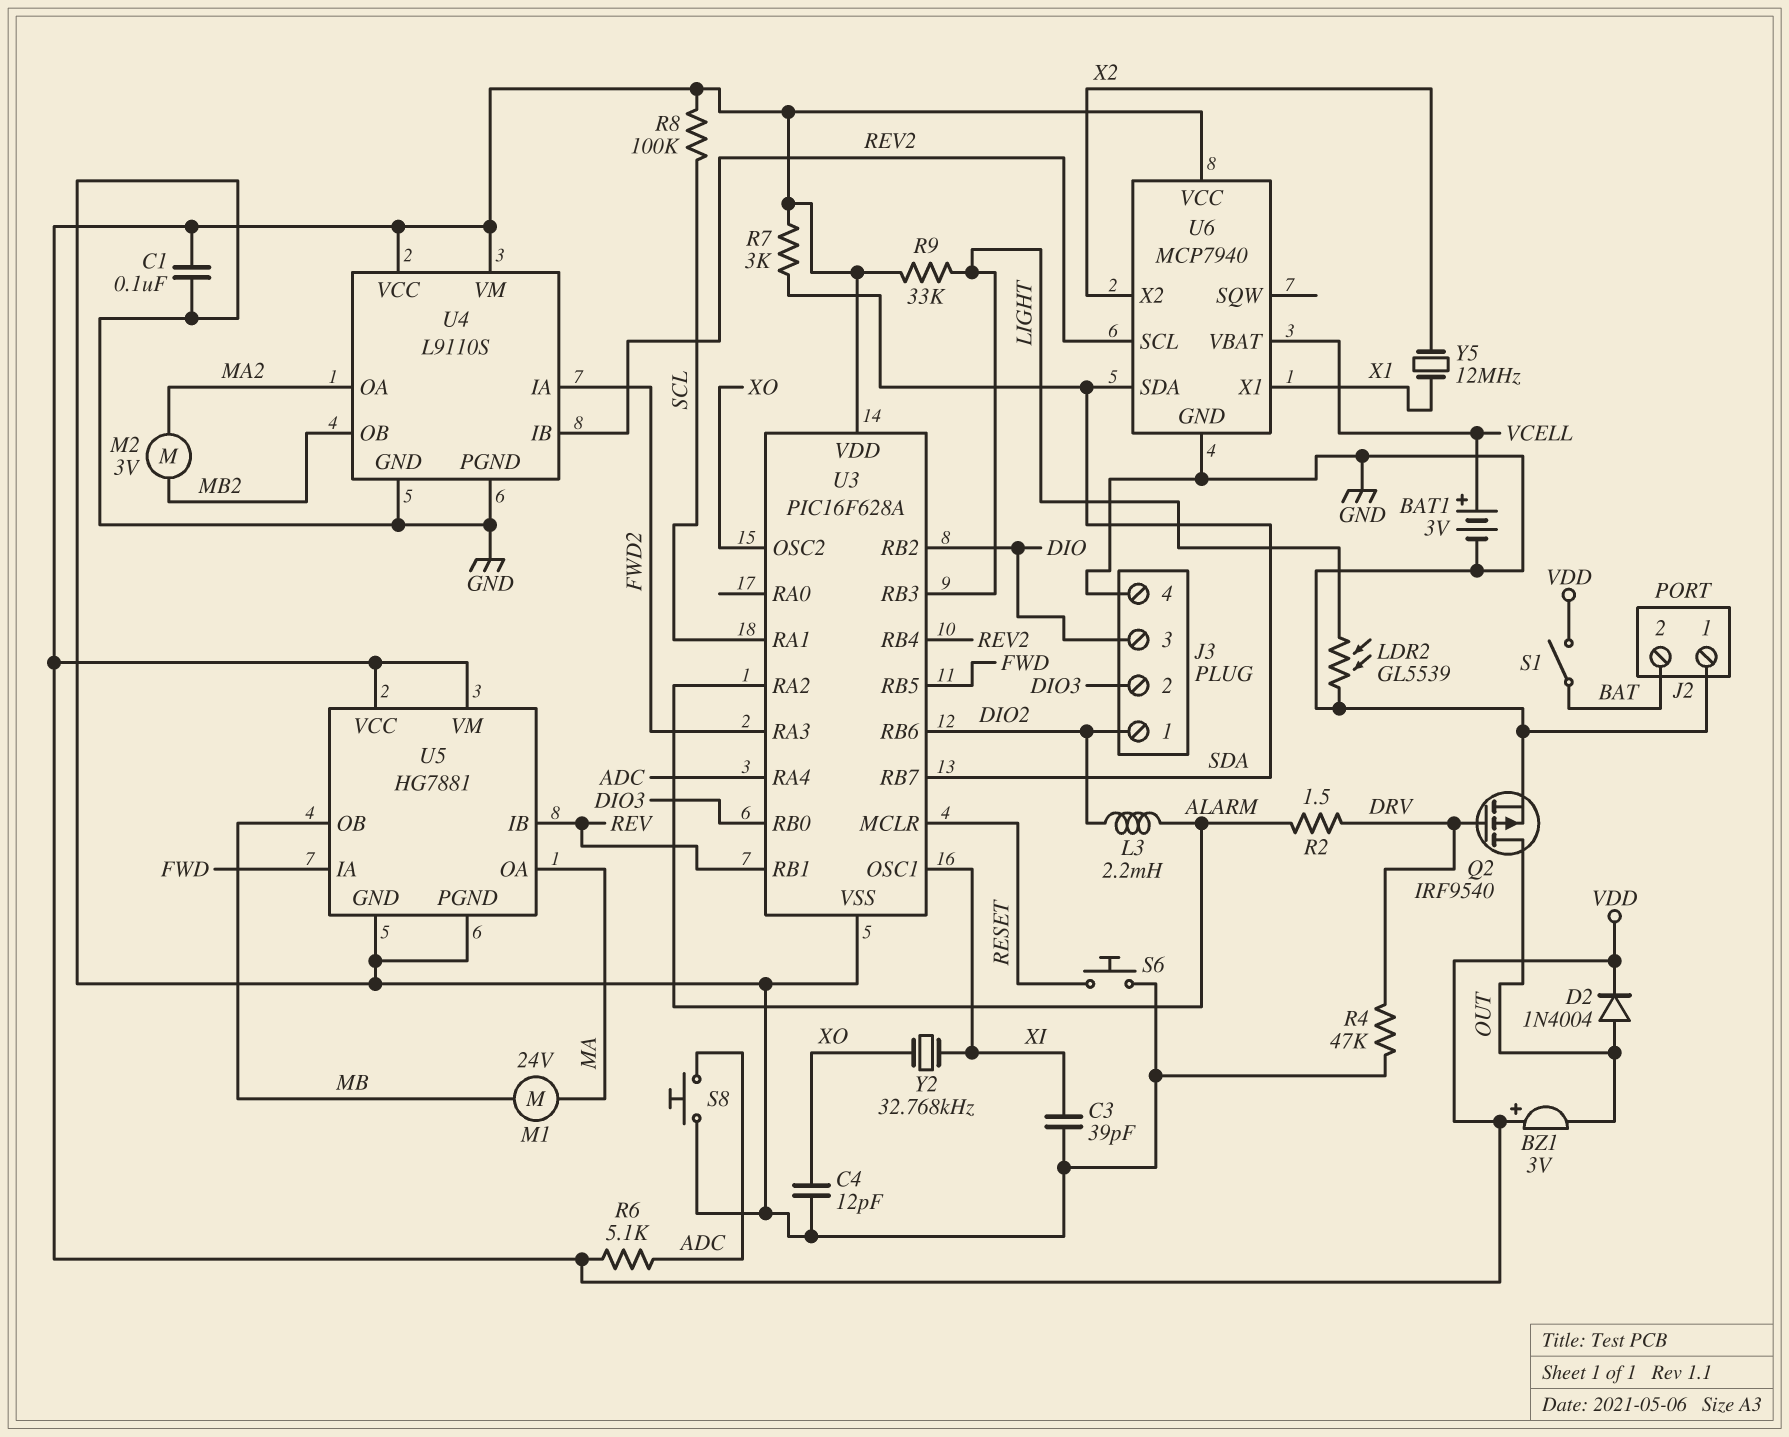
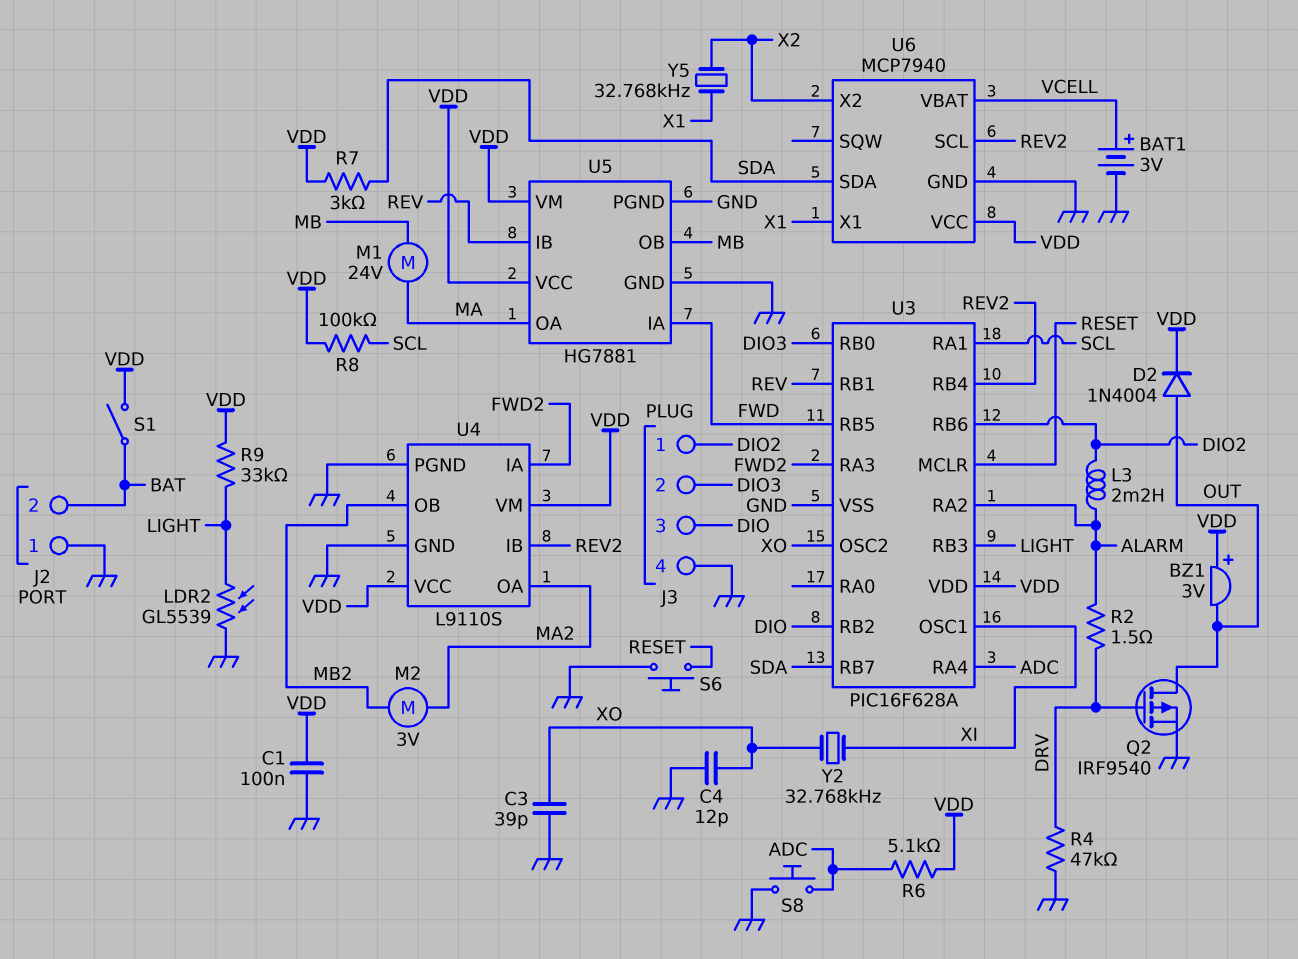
C3: 39pF (GND, XI) -> 39pF (GND, XO)
Y5: 12MHz (X1, X2) -> 32.768kHz (X1, X2)

